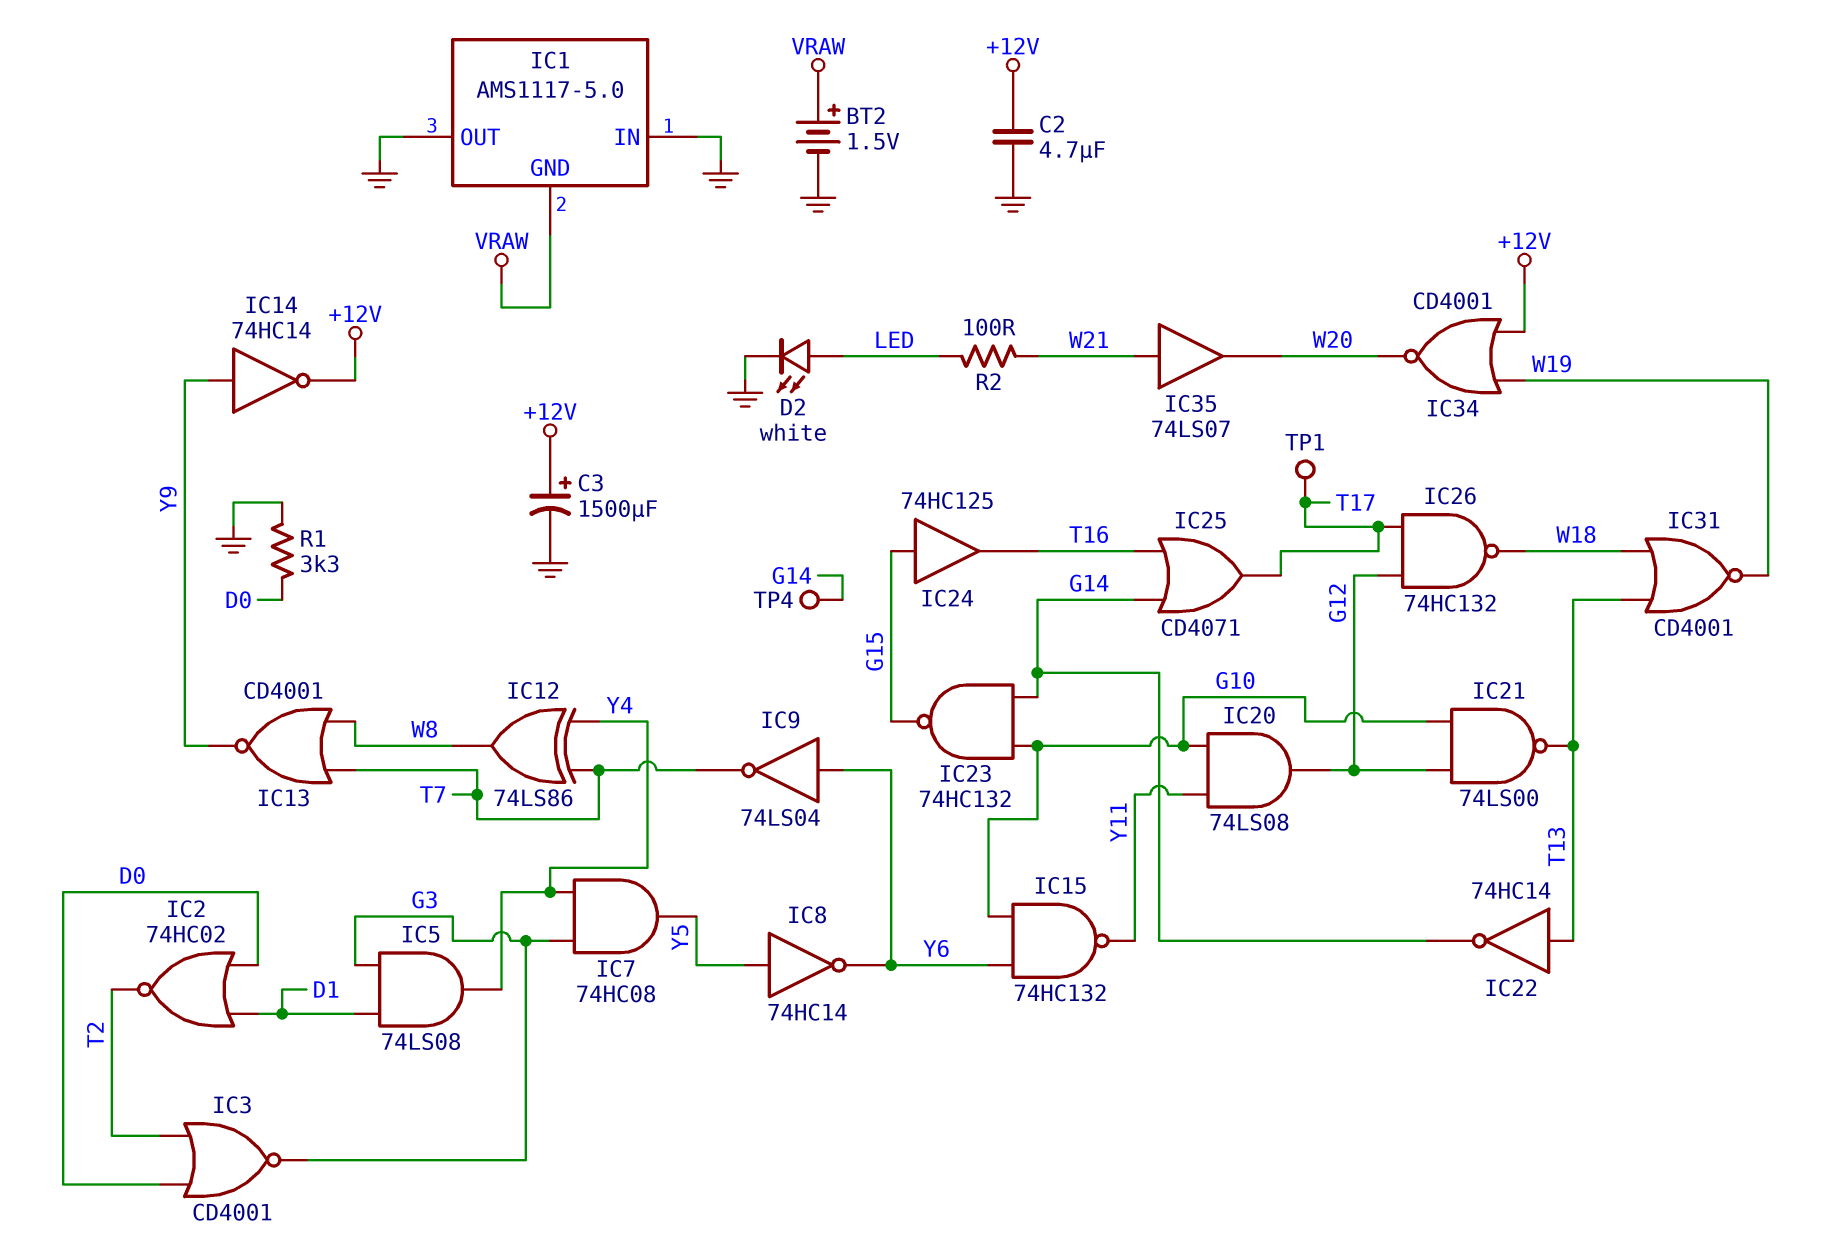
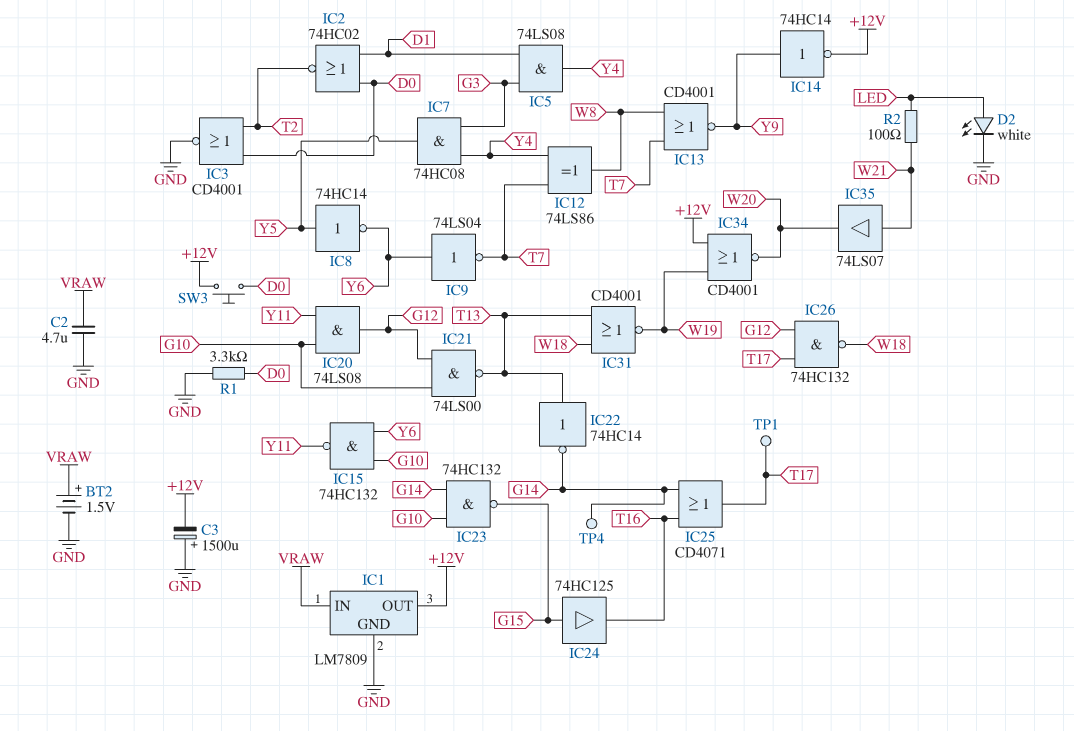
C2: 4.7uF (+12V, GND) -> 4.7uF (GND, VRAW)
C3: 1500uF (plus +12V, minus GND) -> 1500uF (plus GND, minus +12V)
IC1: AMS1117-5.0 -> LM7809
IC1 pin GND: VRAW -> GND
IC1 pin IN: GND -> VRAW
IC1 pin OUT: GND -> +12V
IC3: NOR CD4001 (in D0, in T2, out G3) -> NOR CD4001 (in D0, in T2, out GND)
SW3: none -> button (+12V, D0)

